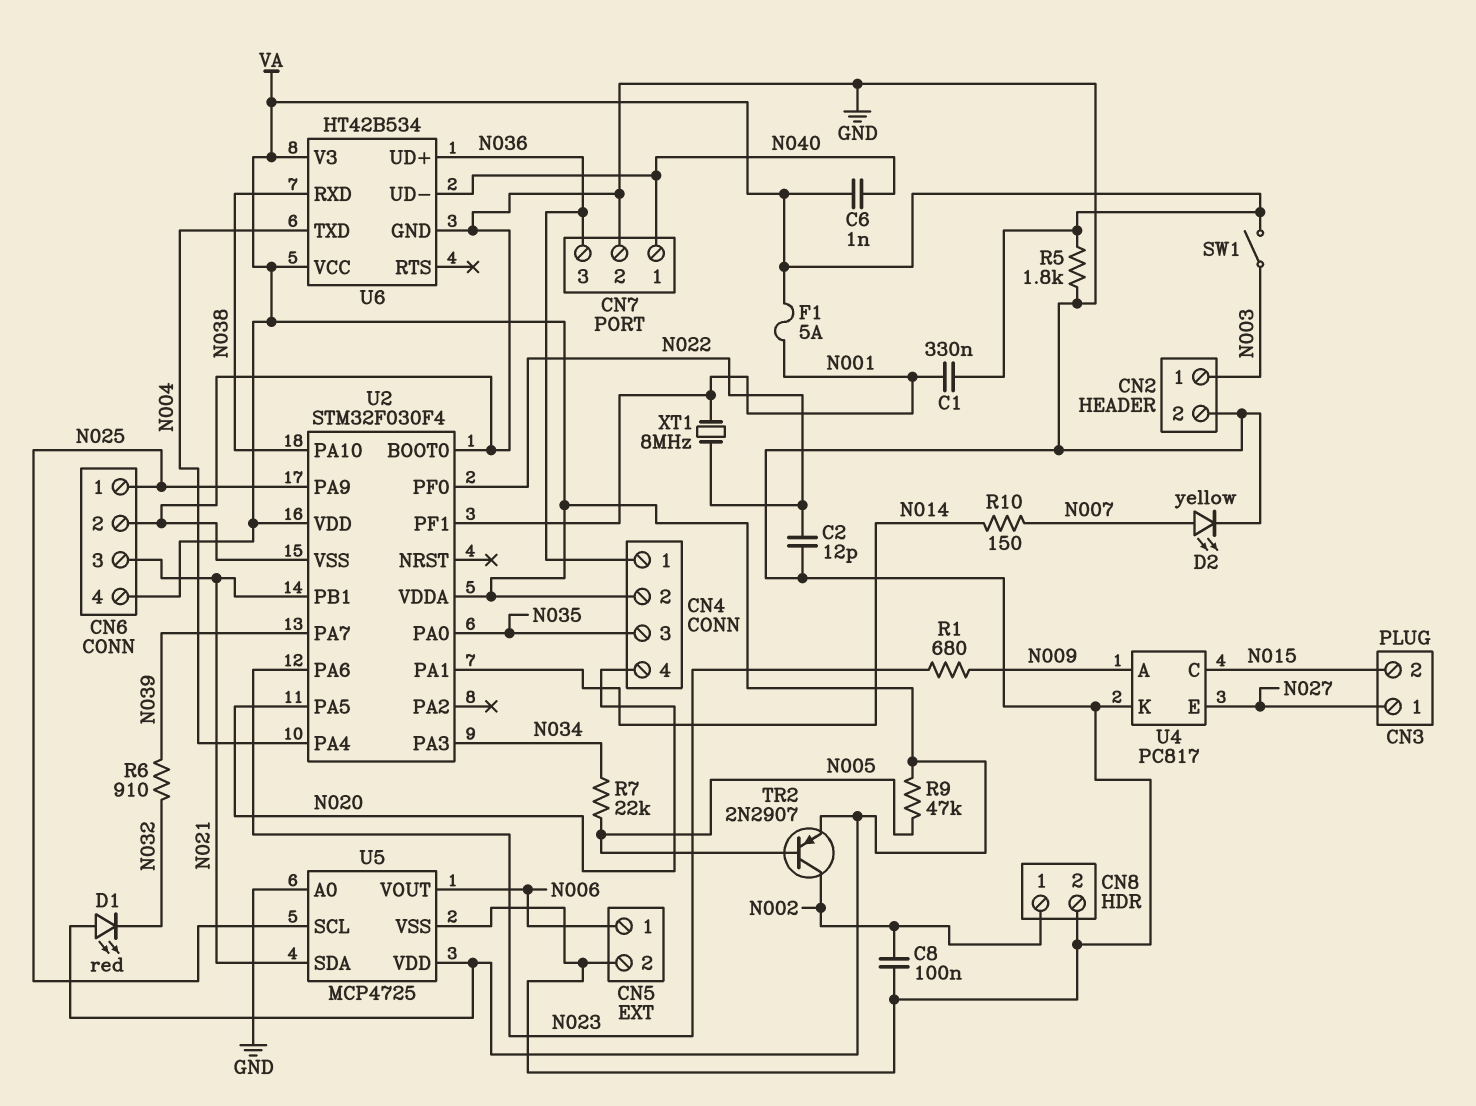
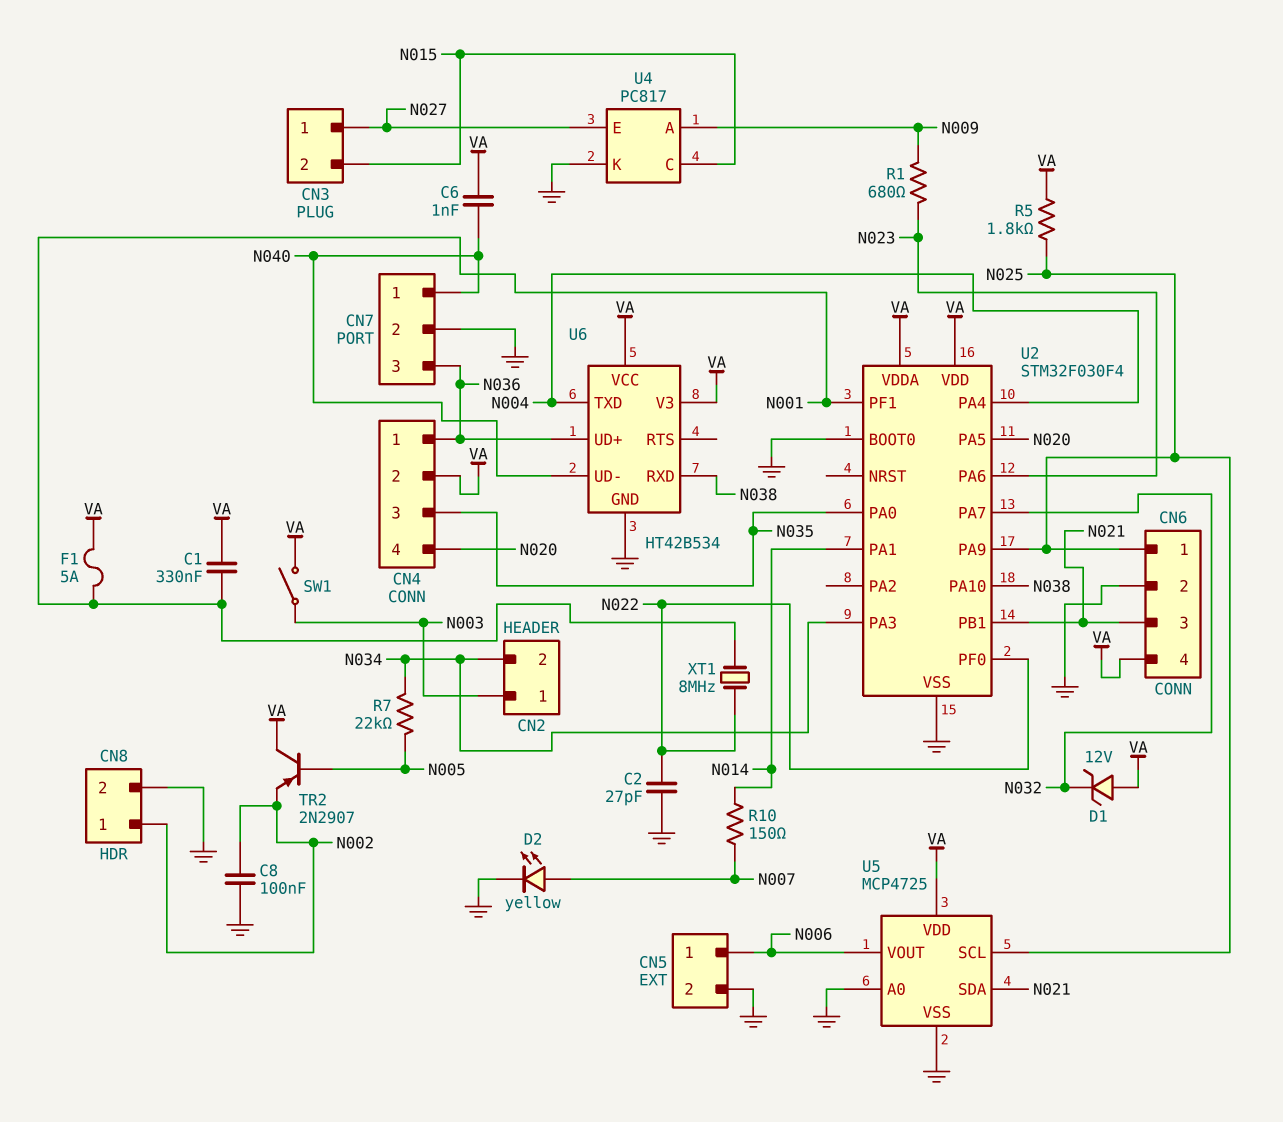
C2: 12pF (GND, N022) -> 27pF (GND, N022)
CN2 pin 2: GND -> N034
D1: LED red (A VA, K N032) -> zener 12V (A VA, K N032)
R5: 1.8k (GND, VA) -> 1.8k (N025, VA)
R6: 910 (N032, N039) -> none
R9: 47k (N005, VA) -> none
TR2: PNP 2N2907 (B N005, C N002, E VA) -> PNP 2N2907 (B N005, C VA, E N002)
U2 pin PA7: N039 -> N032

